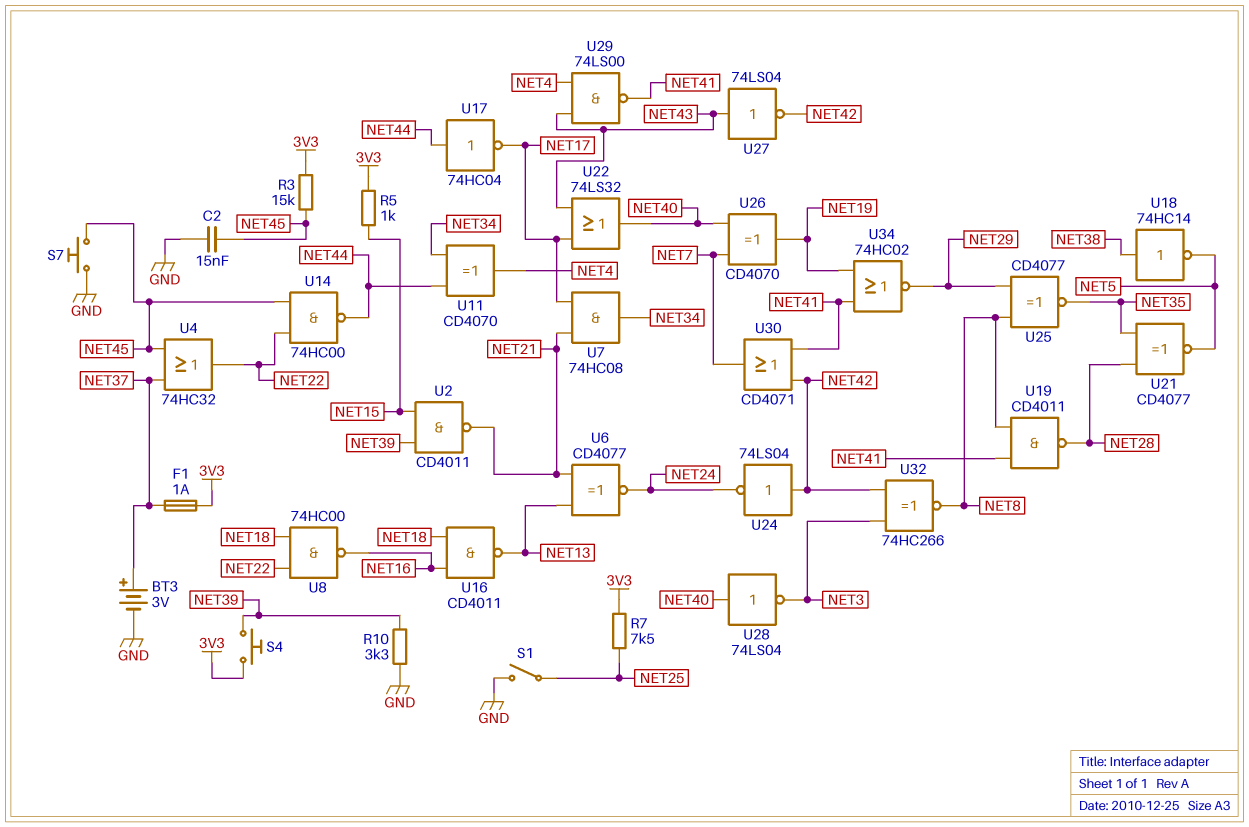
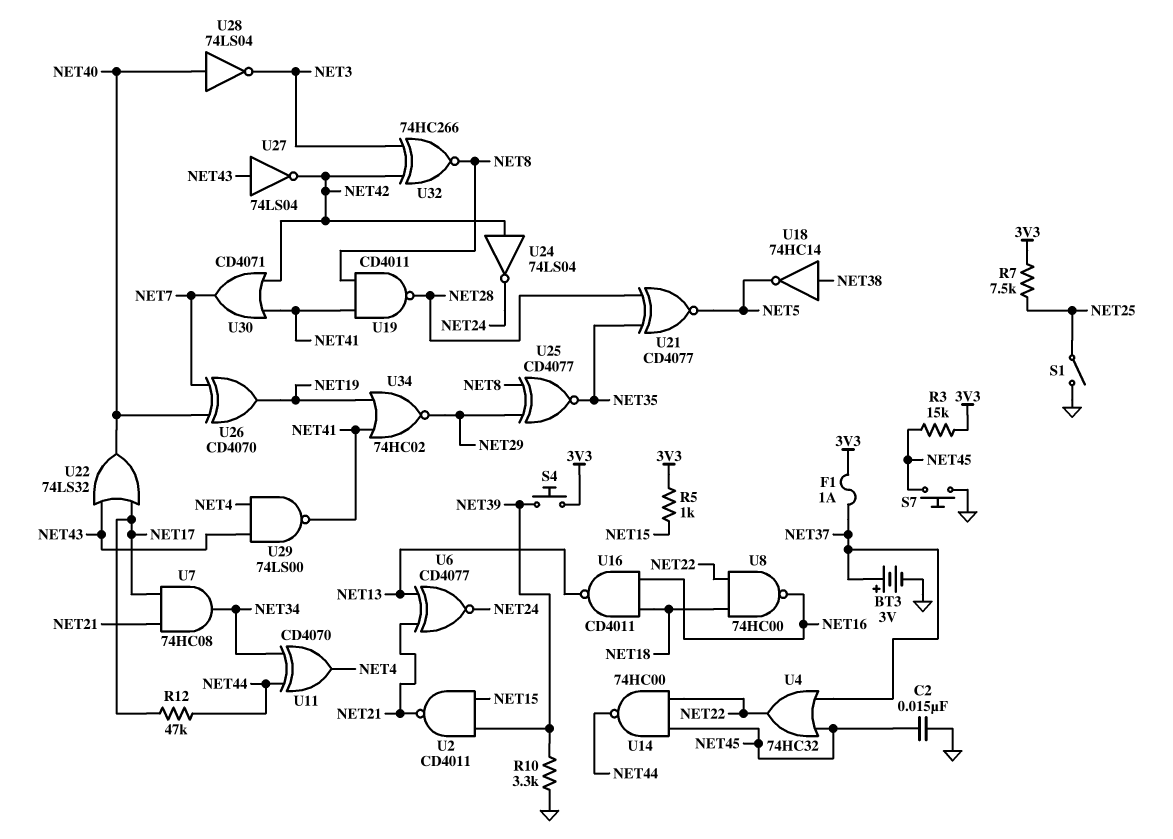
R12: none -> 47k (NET17, NET44)
U17: NOT 74HC04 (in NET44, out NET17) -> none

